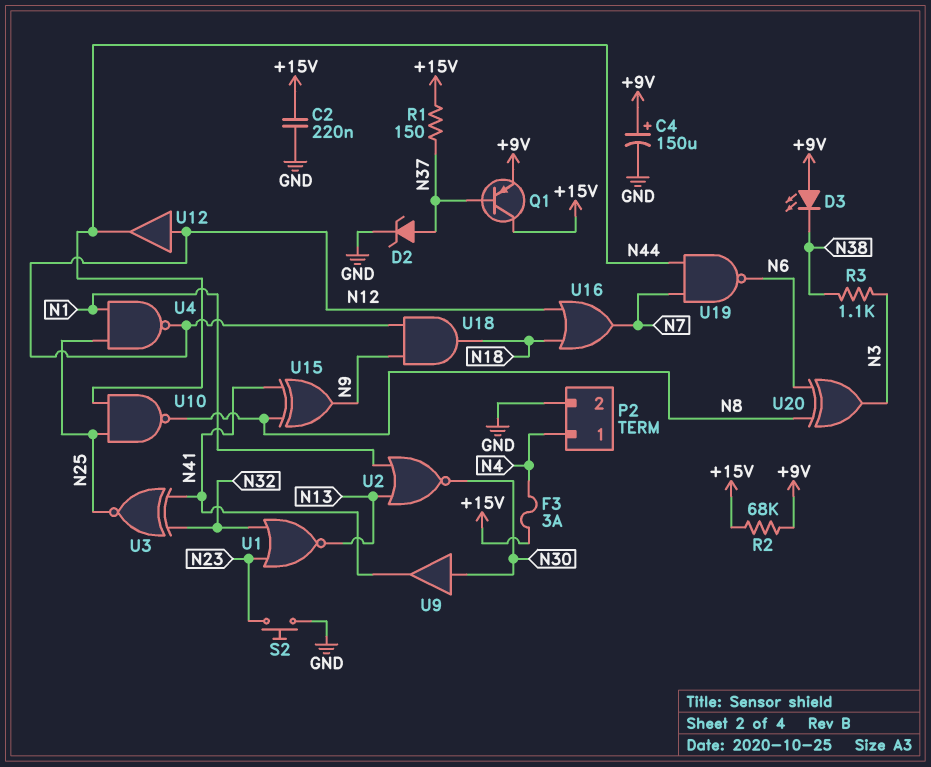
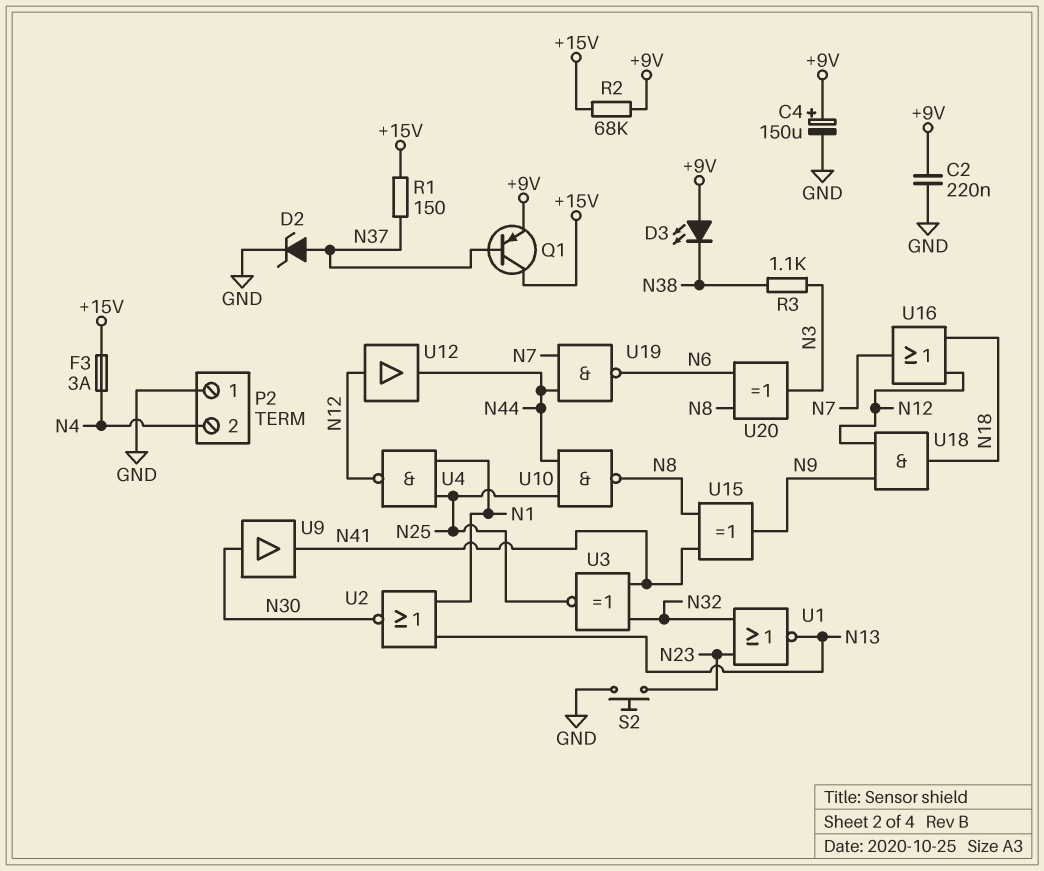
C2: 220nF (+15V, GND) -> 220nF (+9V, GND)
P2 pin 1: N4 -> GND
P2 pin 2: GND -> N4

